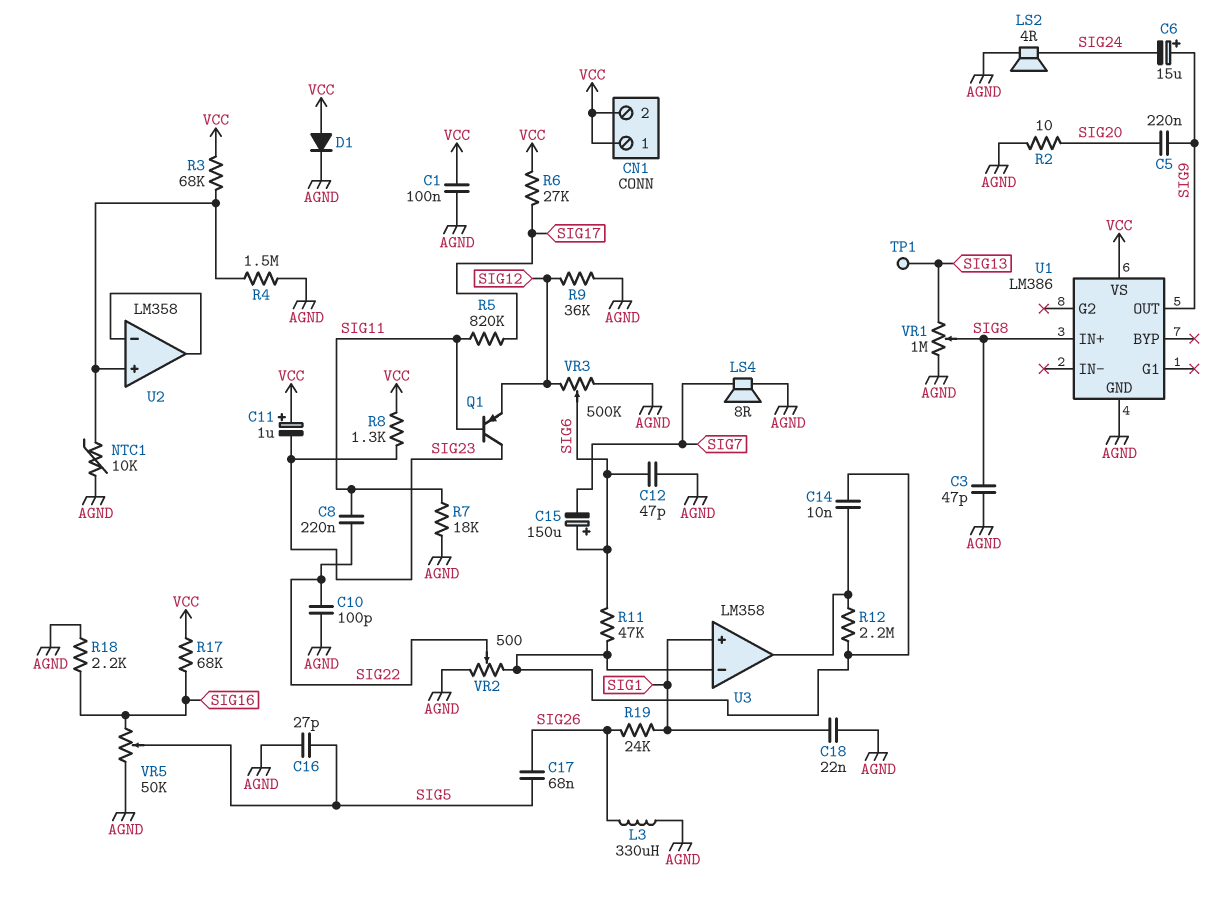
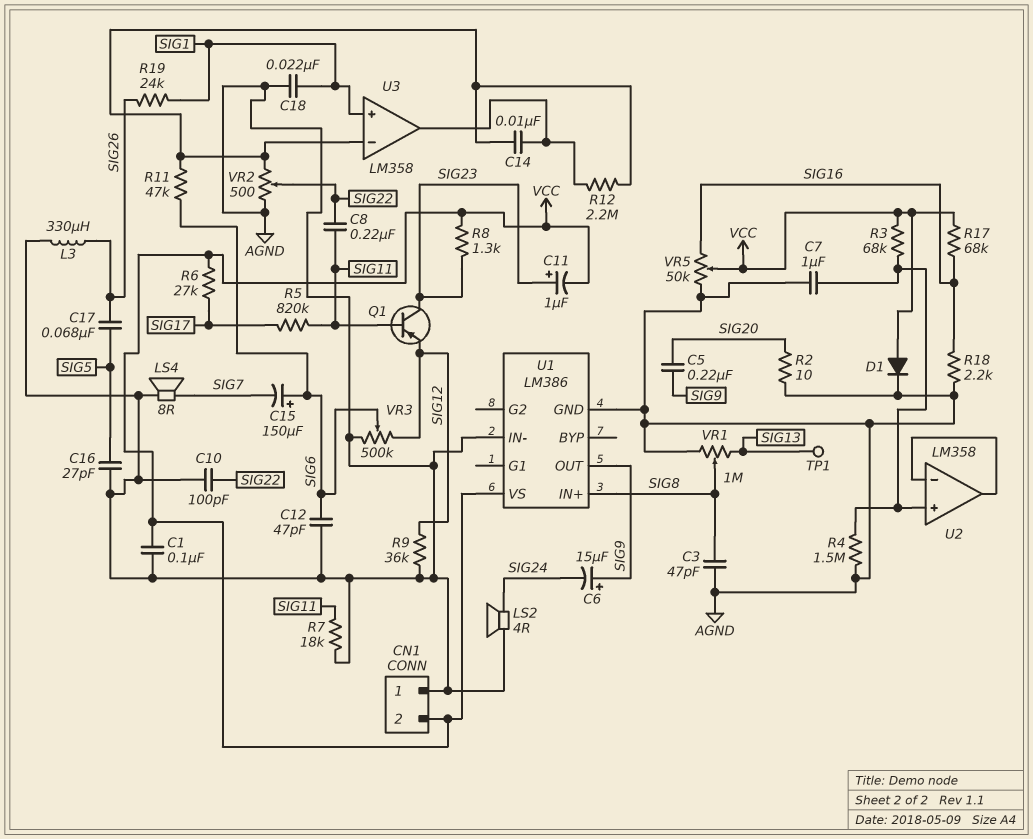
C7: none -> 1uF (AGND, U2/in+)
C11: 1uF (plus VCC, minus SIG23) -> 1uF (plus SIG23, minus VCC)
CN1 pin 1: VCC -> AGND
NTC1: 10k (AGND, U2/in+) -> none
U1 pin IN-: none -> AGND
VR5: 50k (AGND, SIG16, wiper SIG5) -> 50k (AGND, SIG16, wiper VCC)

